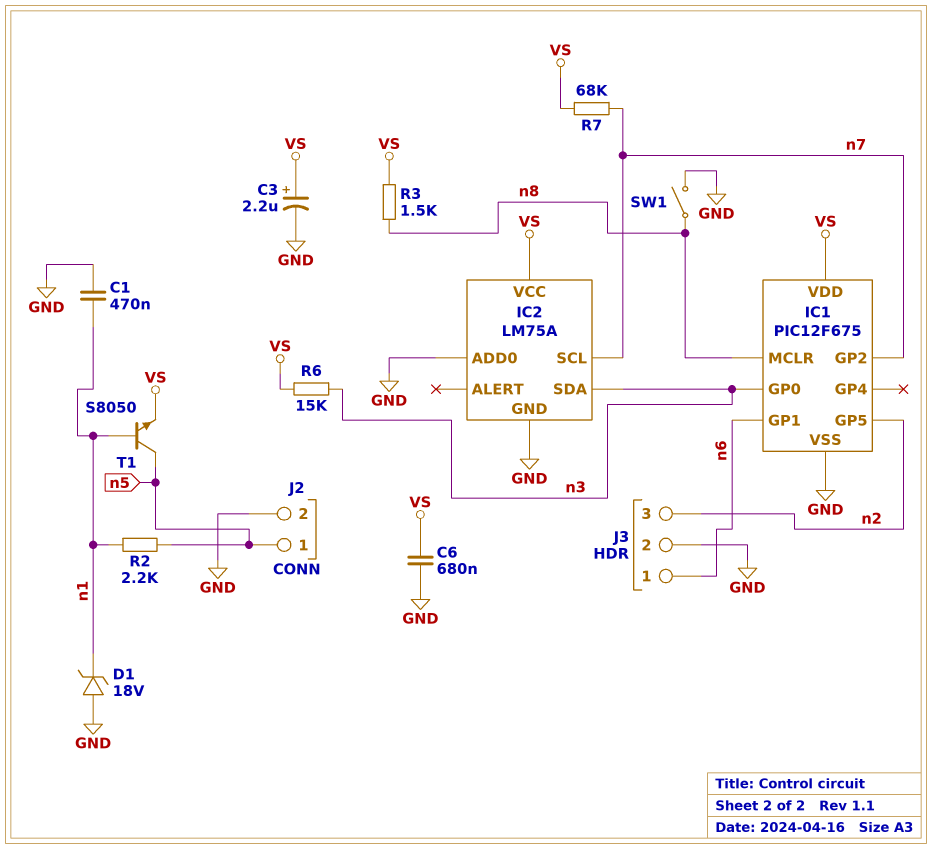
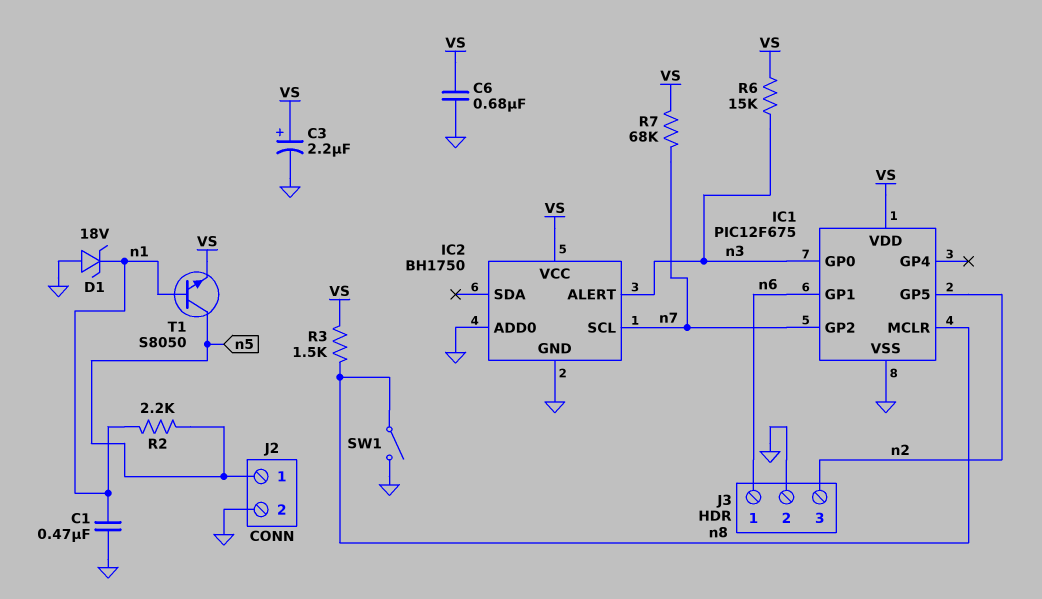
IC2: LM75A -> BH1750
IC2 pin ALERT: none -> n3
IC2 pin SDA: n3 -> none

